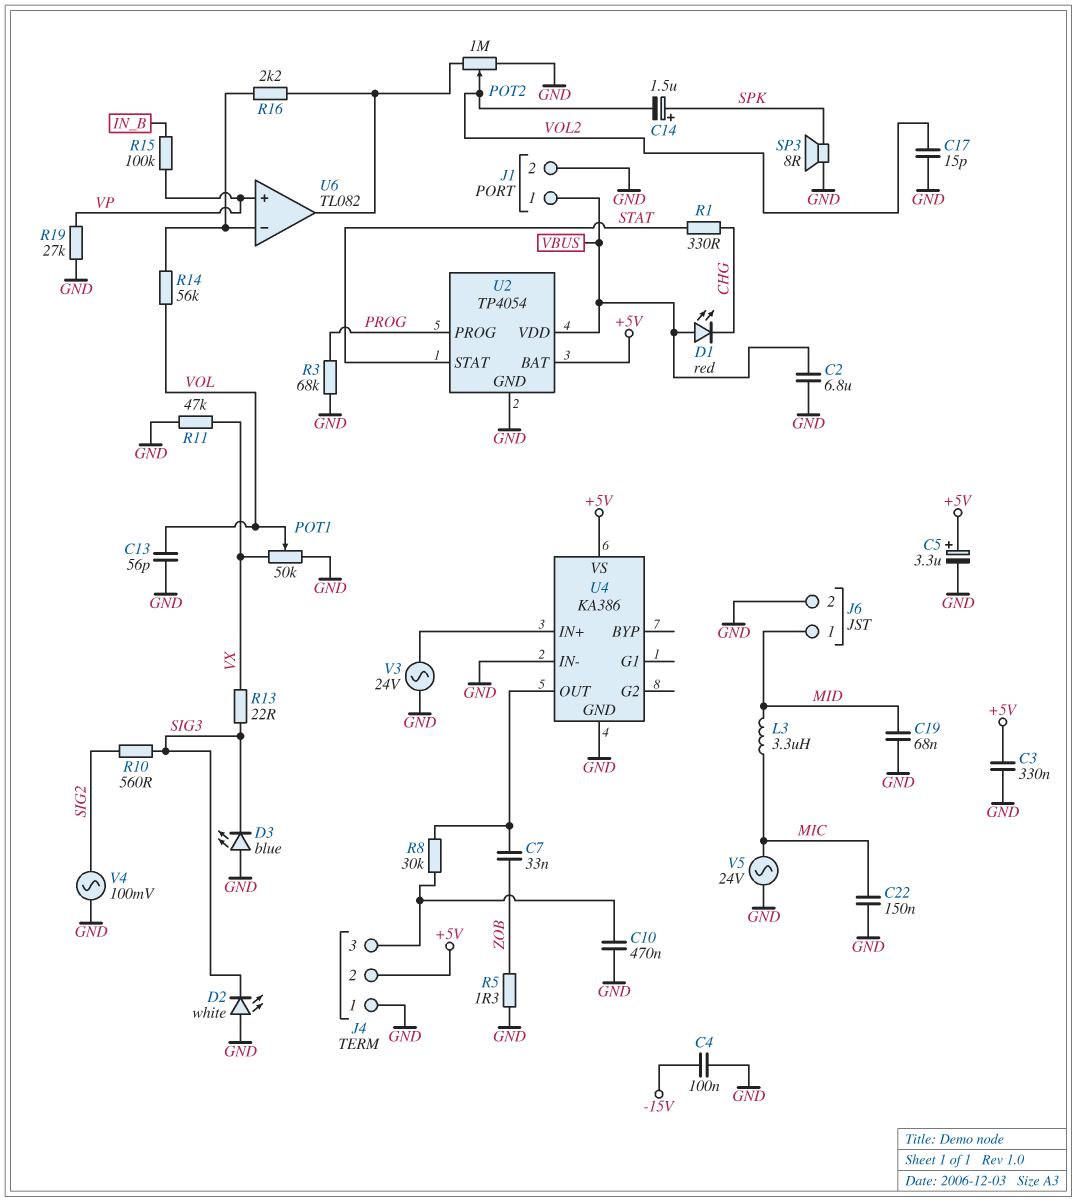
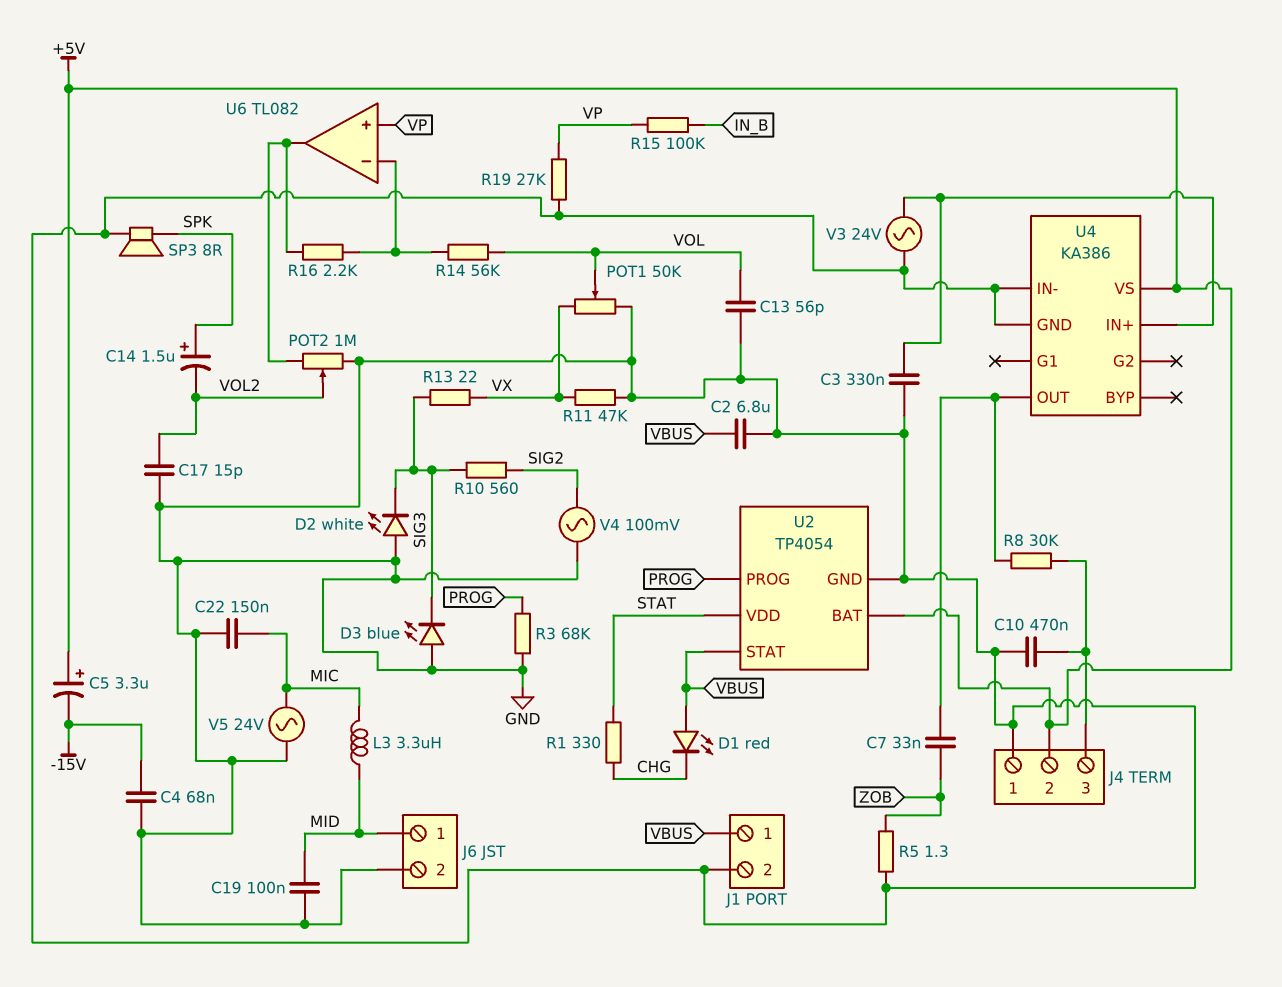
C3: 330nF (+5V, GND) -> 330nF (GND, U4/IN+)
C4: 100nF (-15V, GND) -> 68nF (-15V, GND)
C5: 3.3uF (plus +5V, minus GND) -> 3.3uF (plus +5V, minus -15V)
C19: 68nF (GND, MID) -> 100nF (GND, MID)
U2 pin STAT: STAT -> VBUS
U2 pin VDD: VBUS -> STAT

